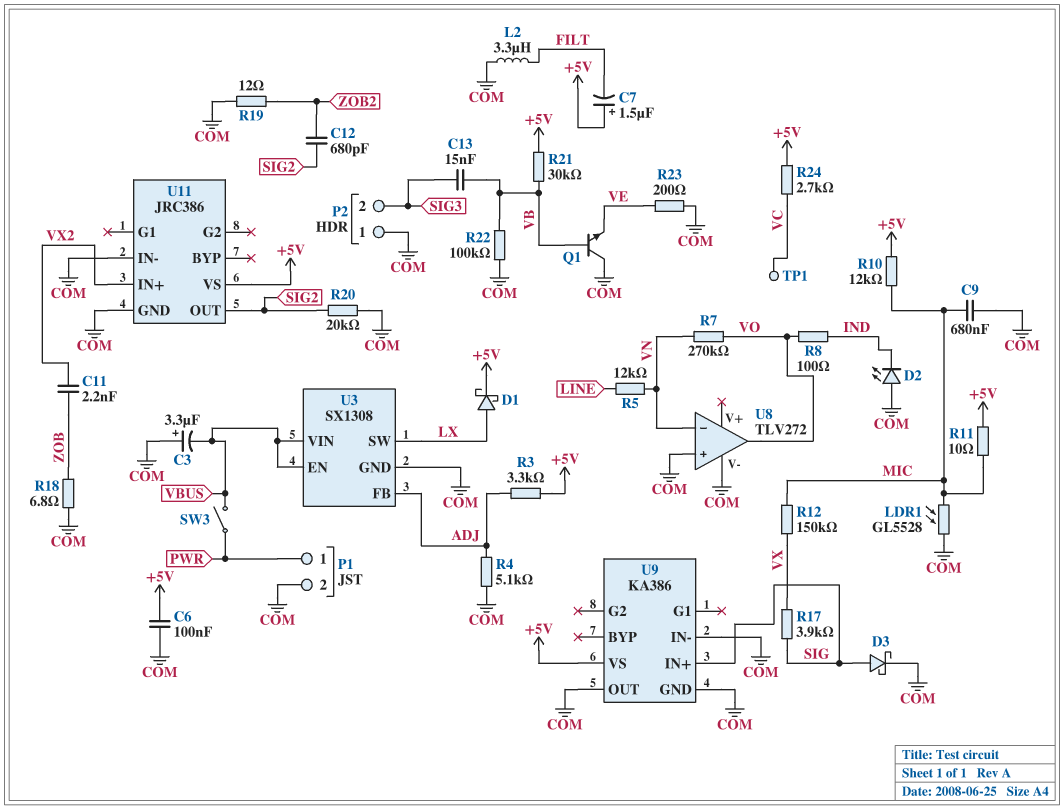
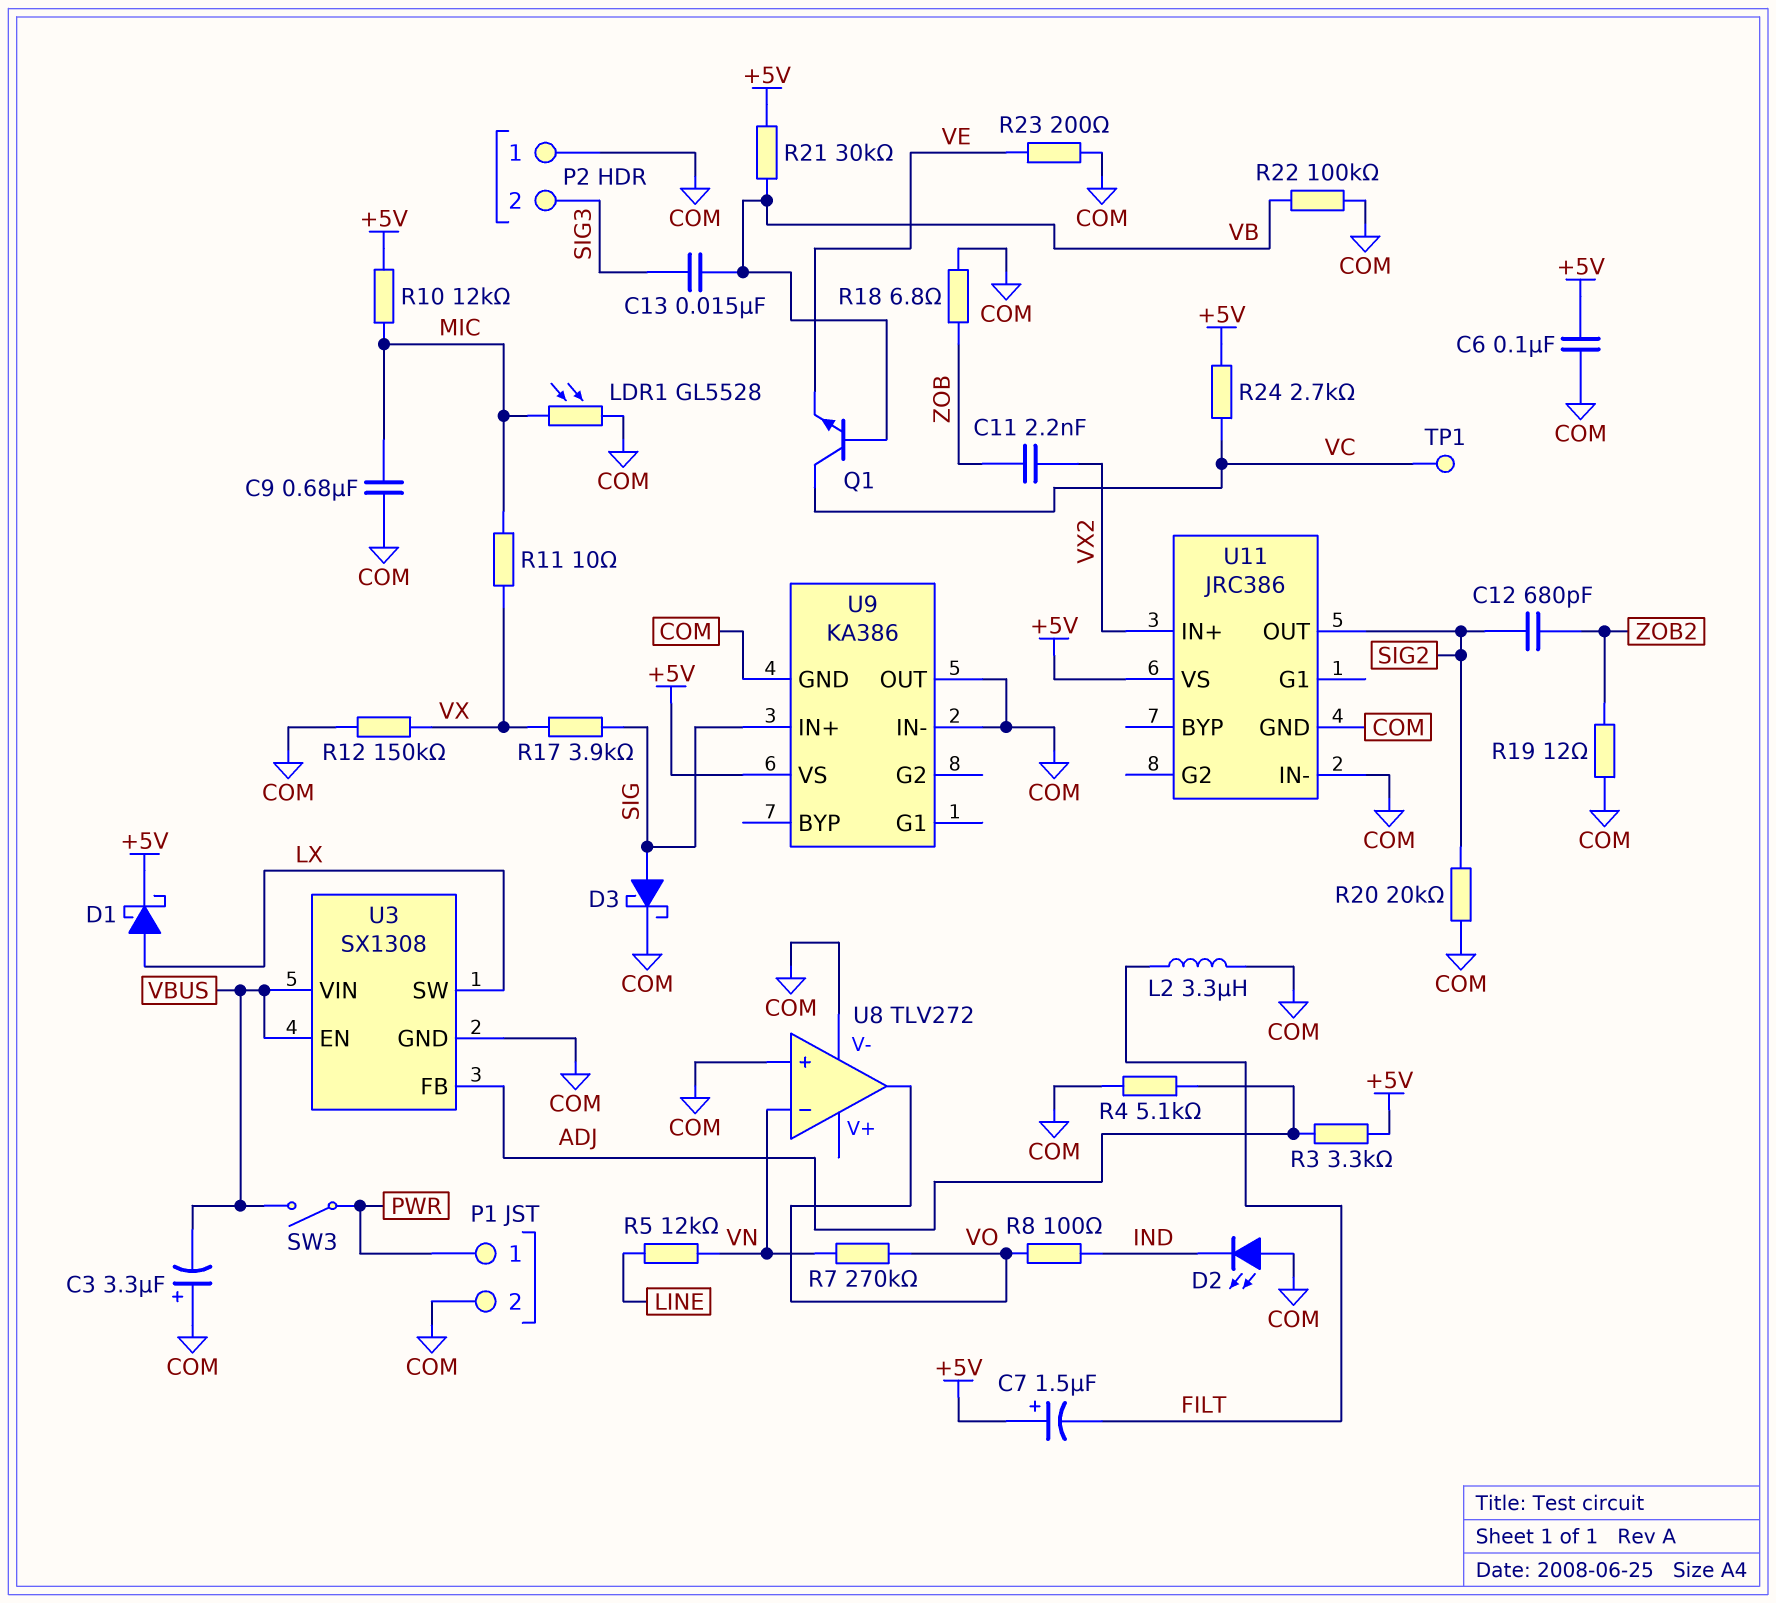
Q1: NPN (B VB, C COM, E VE) -> NPN (B VB, C VC, E VE)
R11: 10 (+5V, MIC) -> 10 (MIC, VX)
R12: 150k (MIC, VX) -> 150k (COM, VX)

